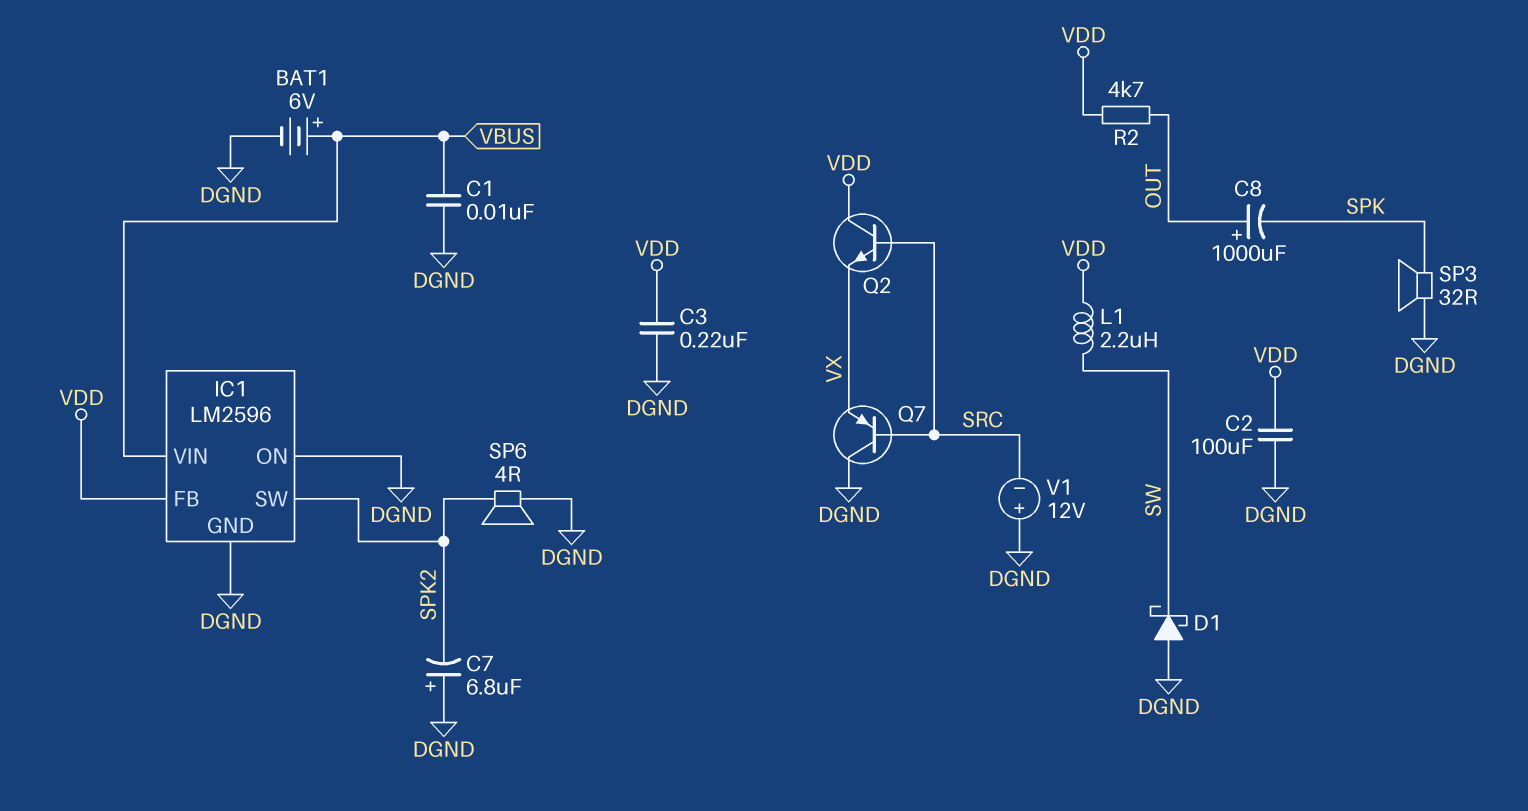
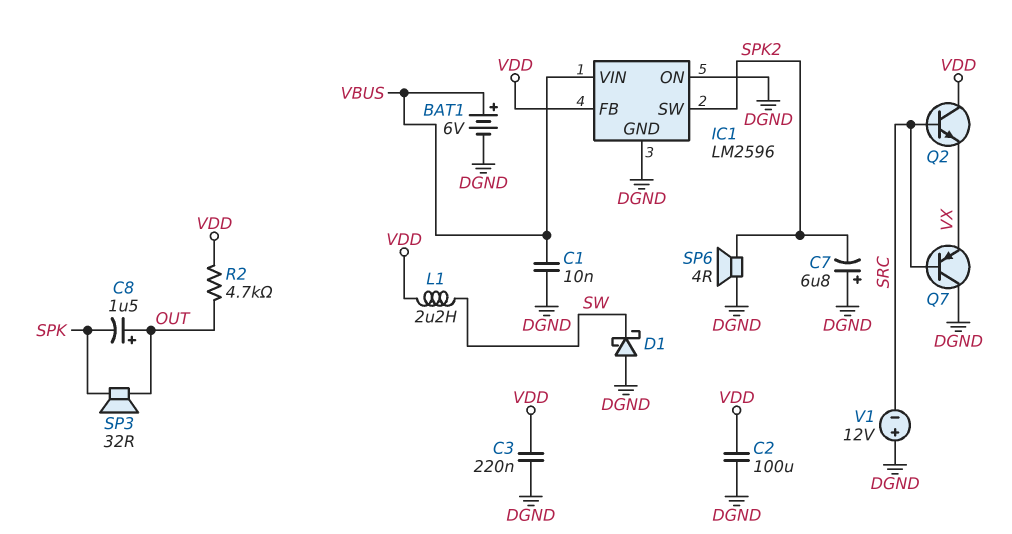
C8: 1000uF (plus OUT, minus SPK) -> 1.5uF (plus OUT, minus SPK)
SP3: speaker 32R (DGND, SPK) -> speaker 32R (OUT, SPK)

